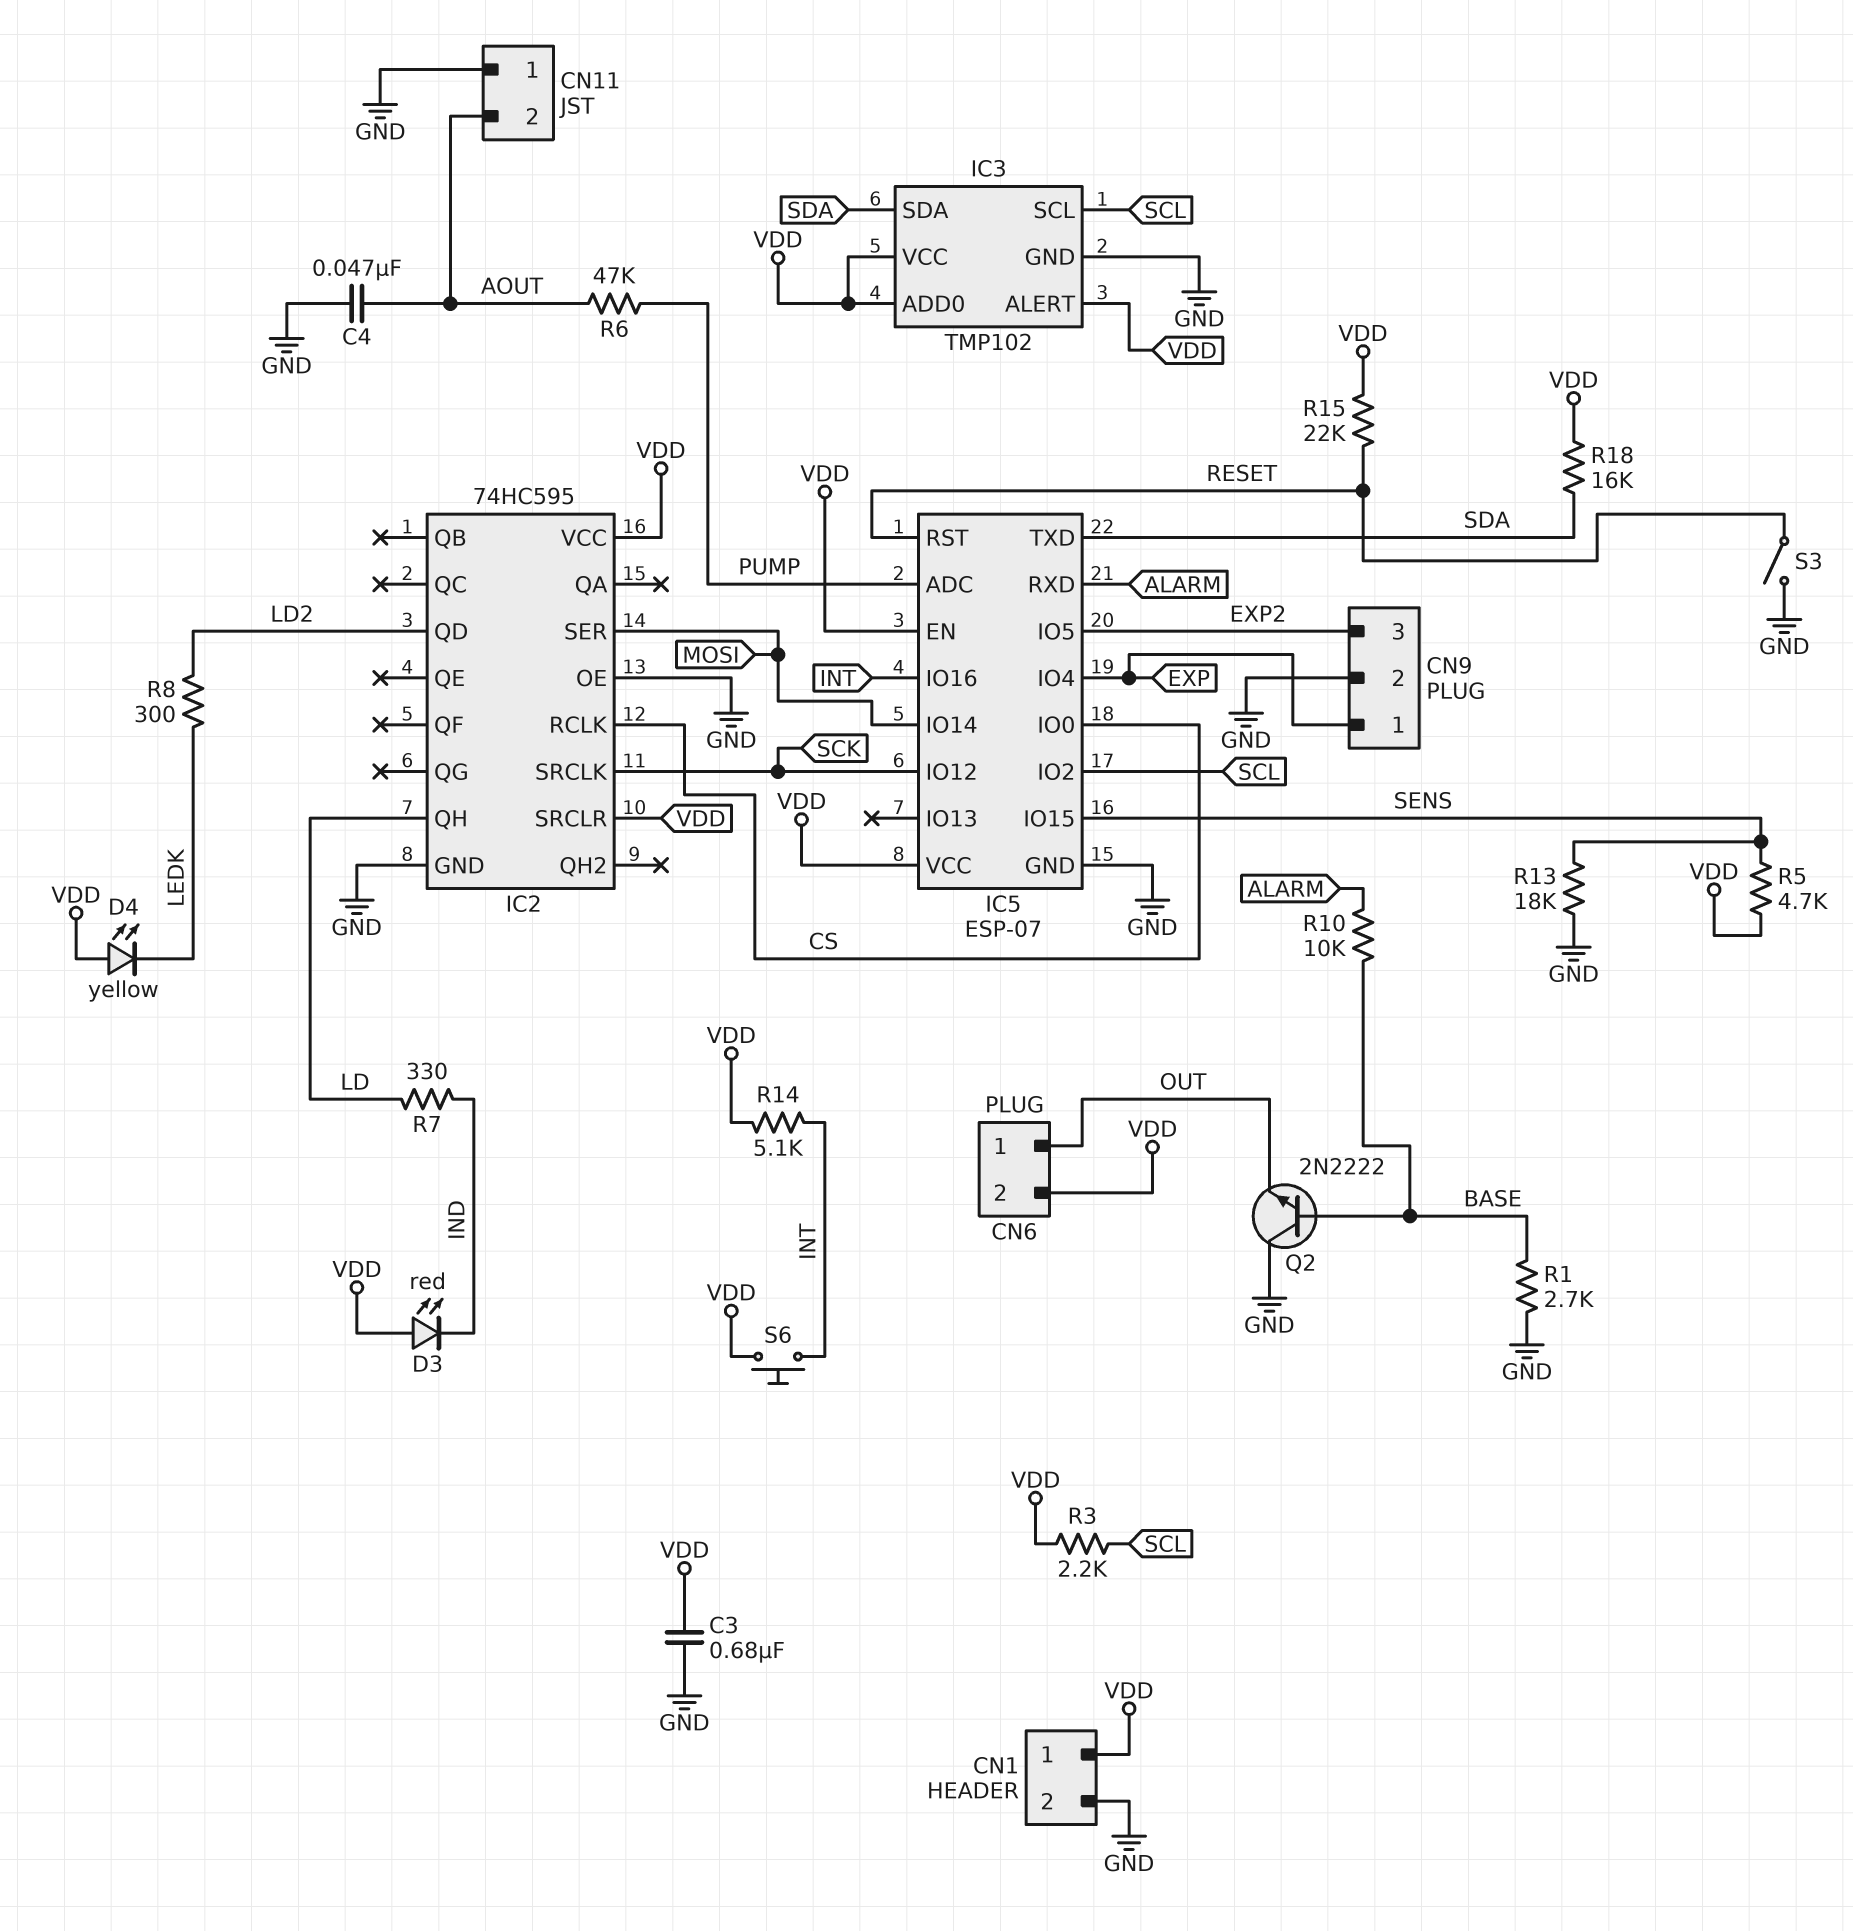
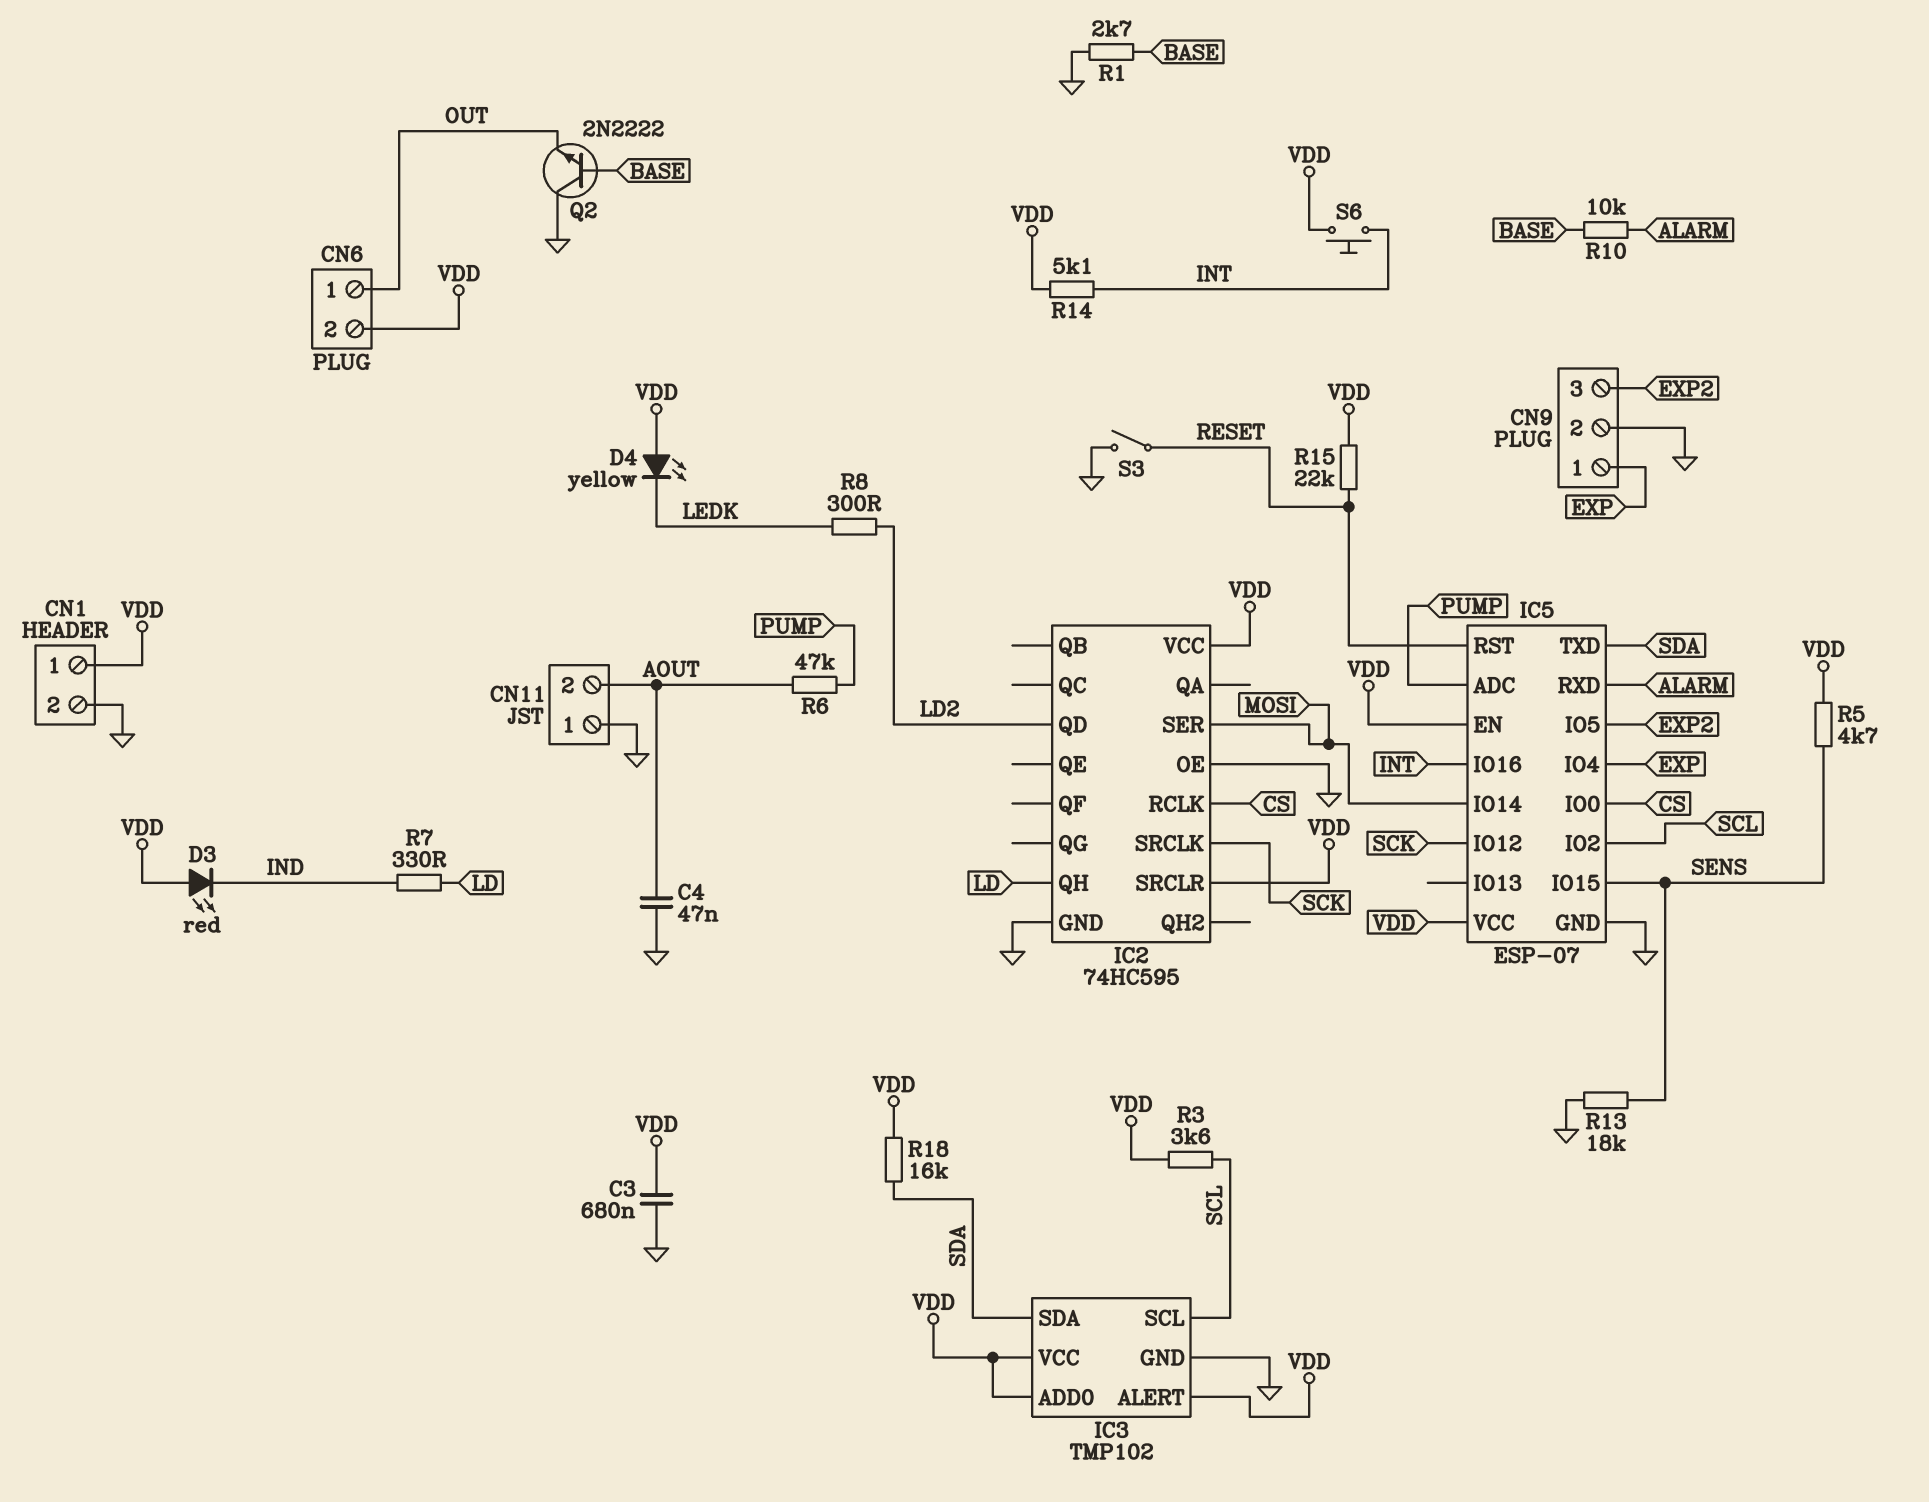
R3: 2.2k (SCL, VDD) -> 3.6k (SCL, VDD)

